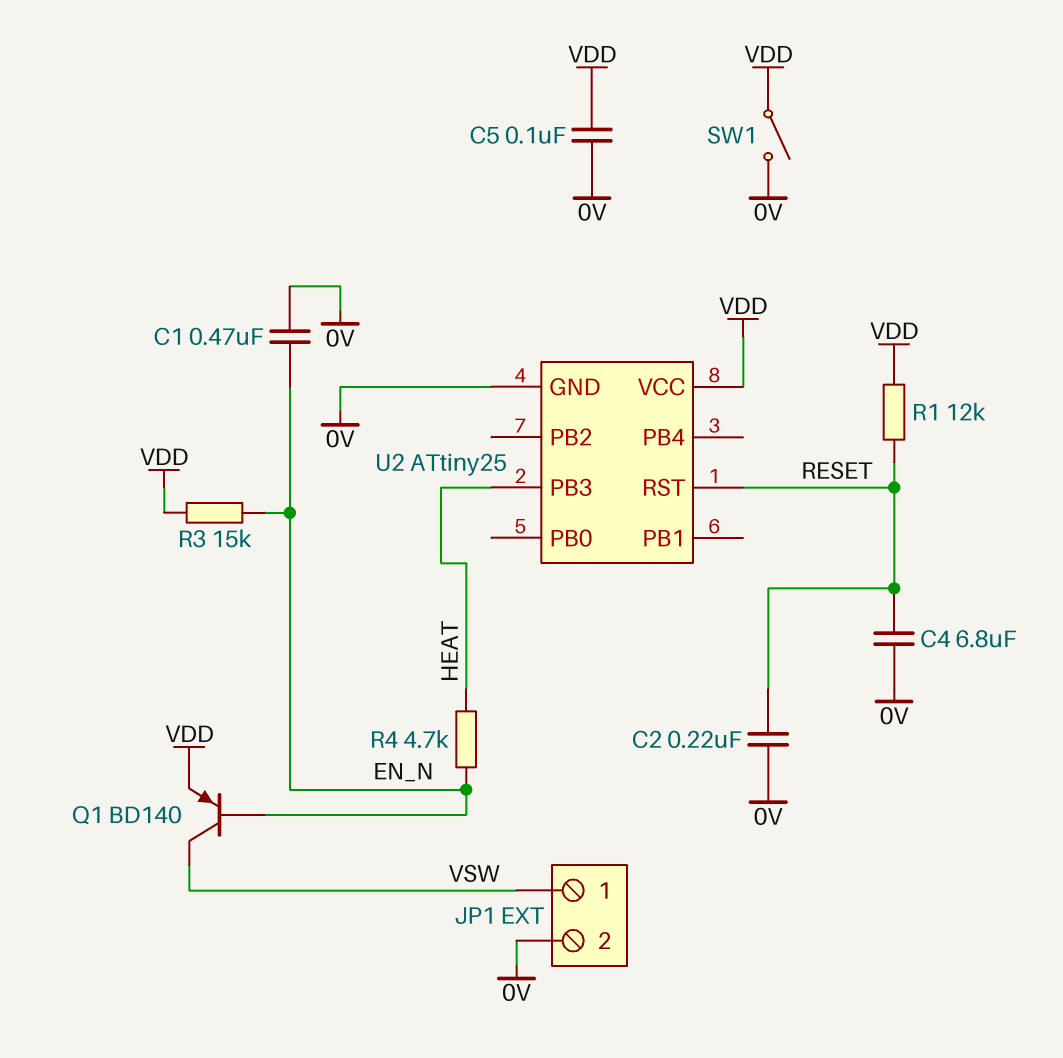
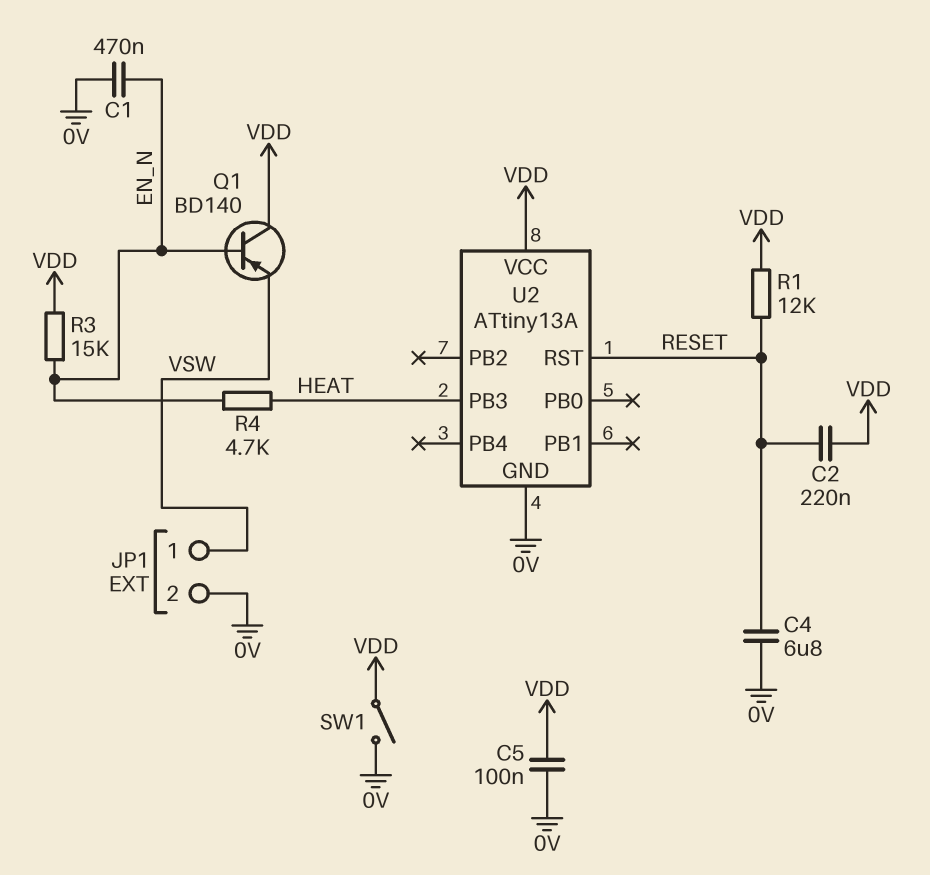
C2: 220nF (0V, RESET) -> 220nF (RESET, VDD)
Q1: PNP BD140 (B EN_N, C VSW, E VDD) -> PNP BD140 (B EN_N, C VDD, E VSW)
U2: ATtiny25 -> ATtiny13A

